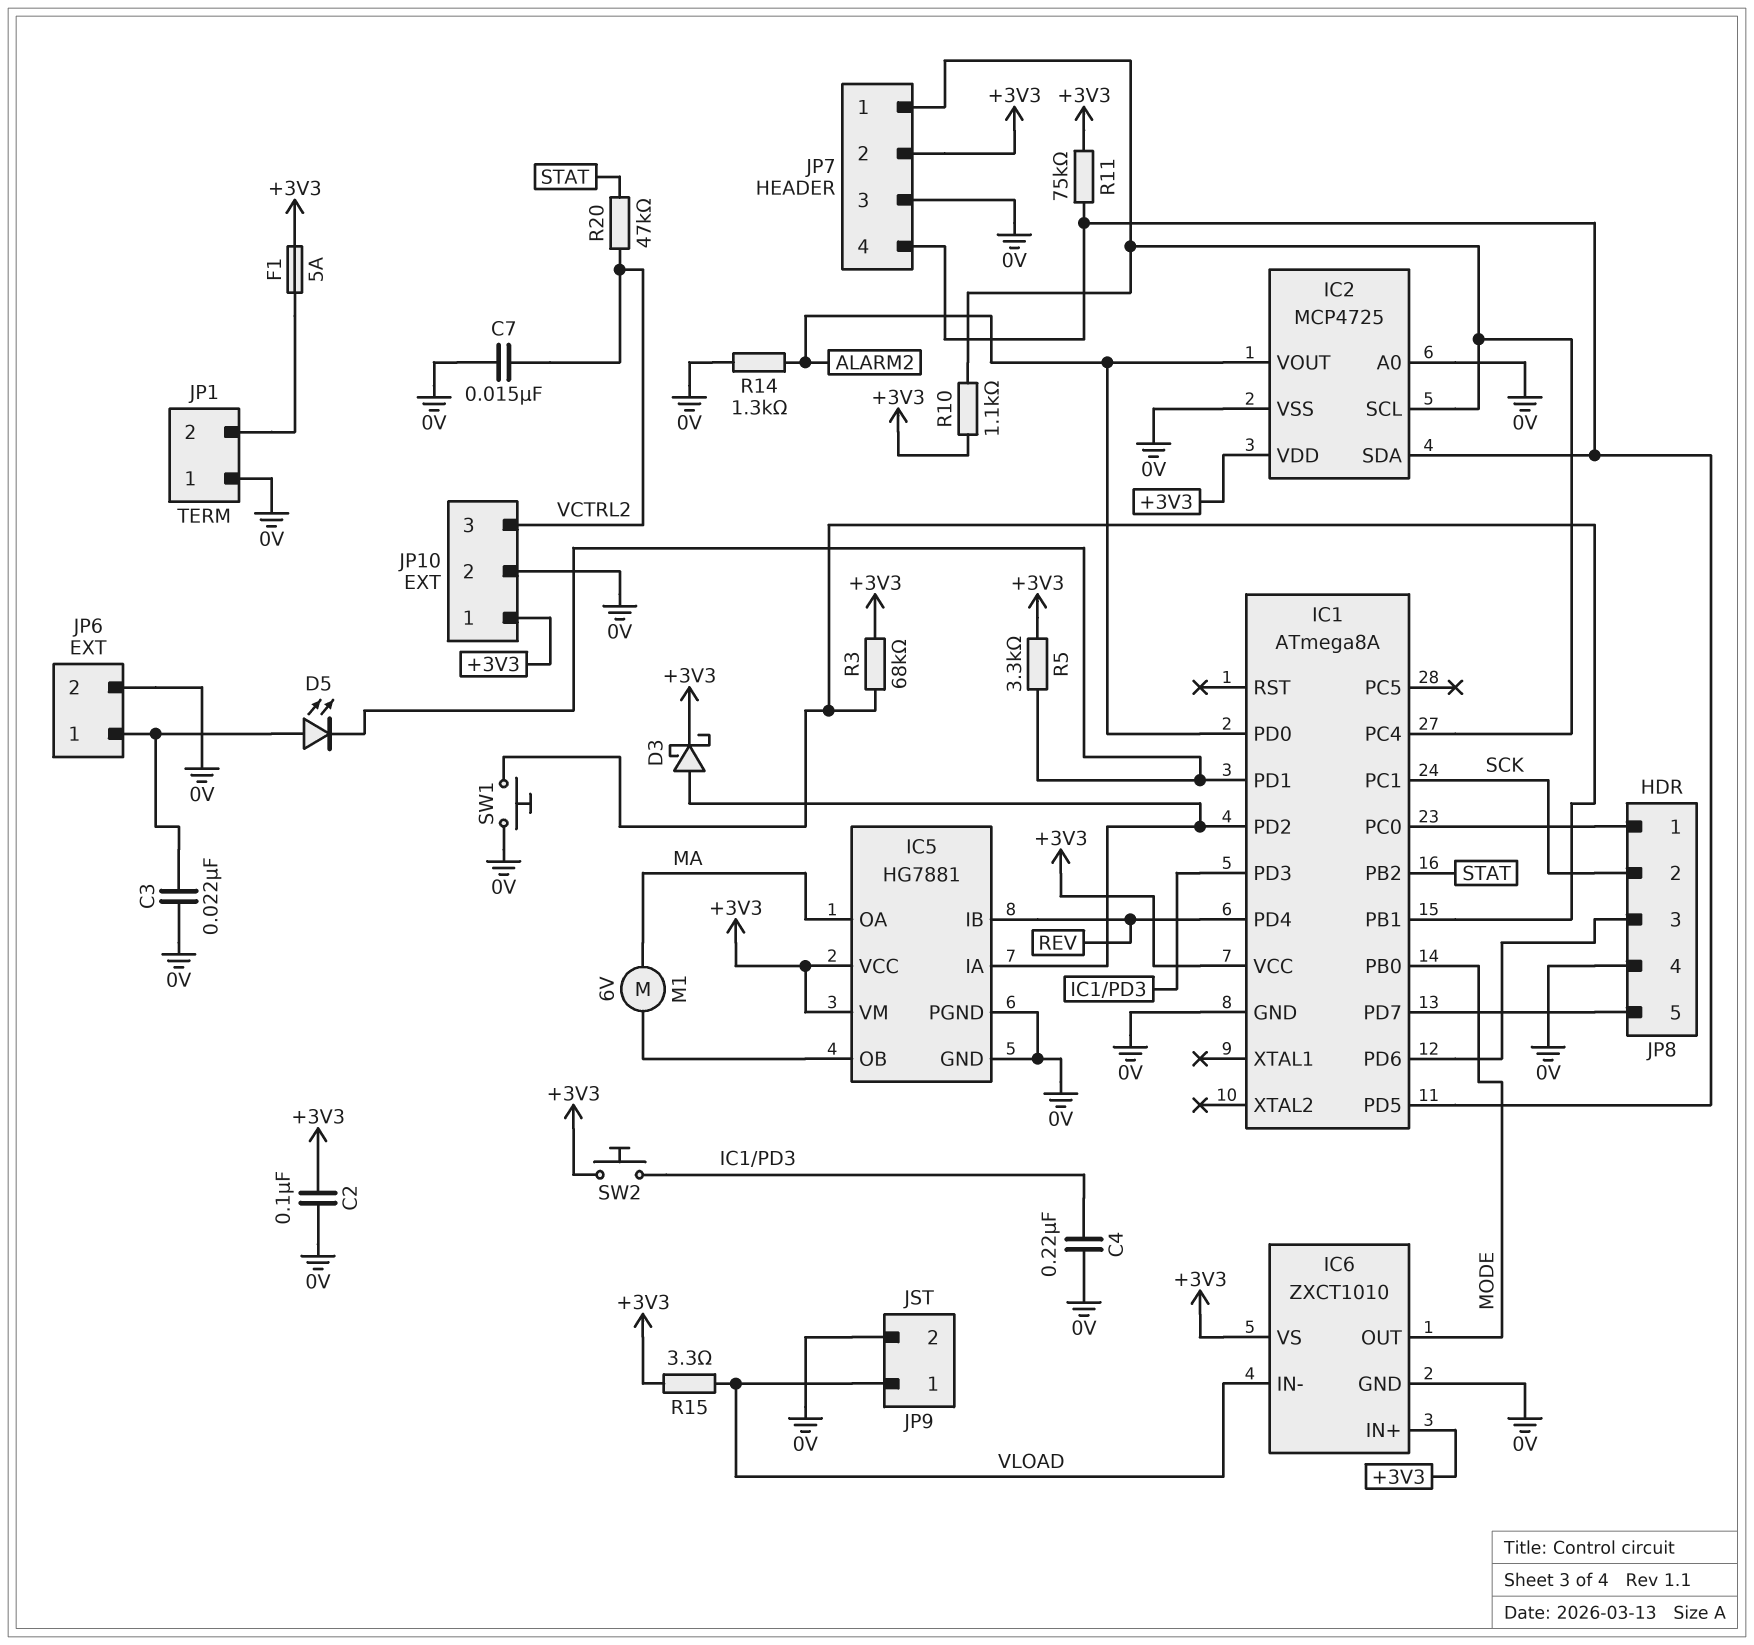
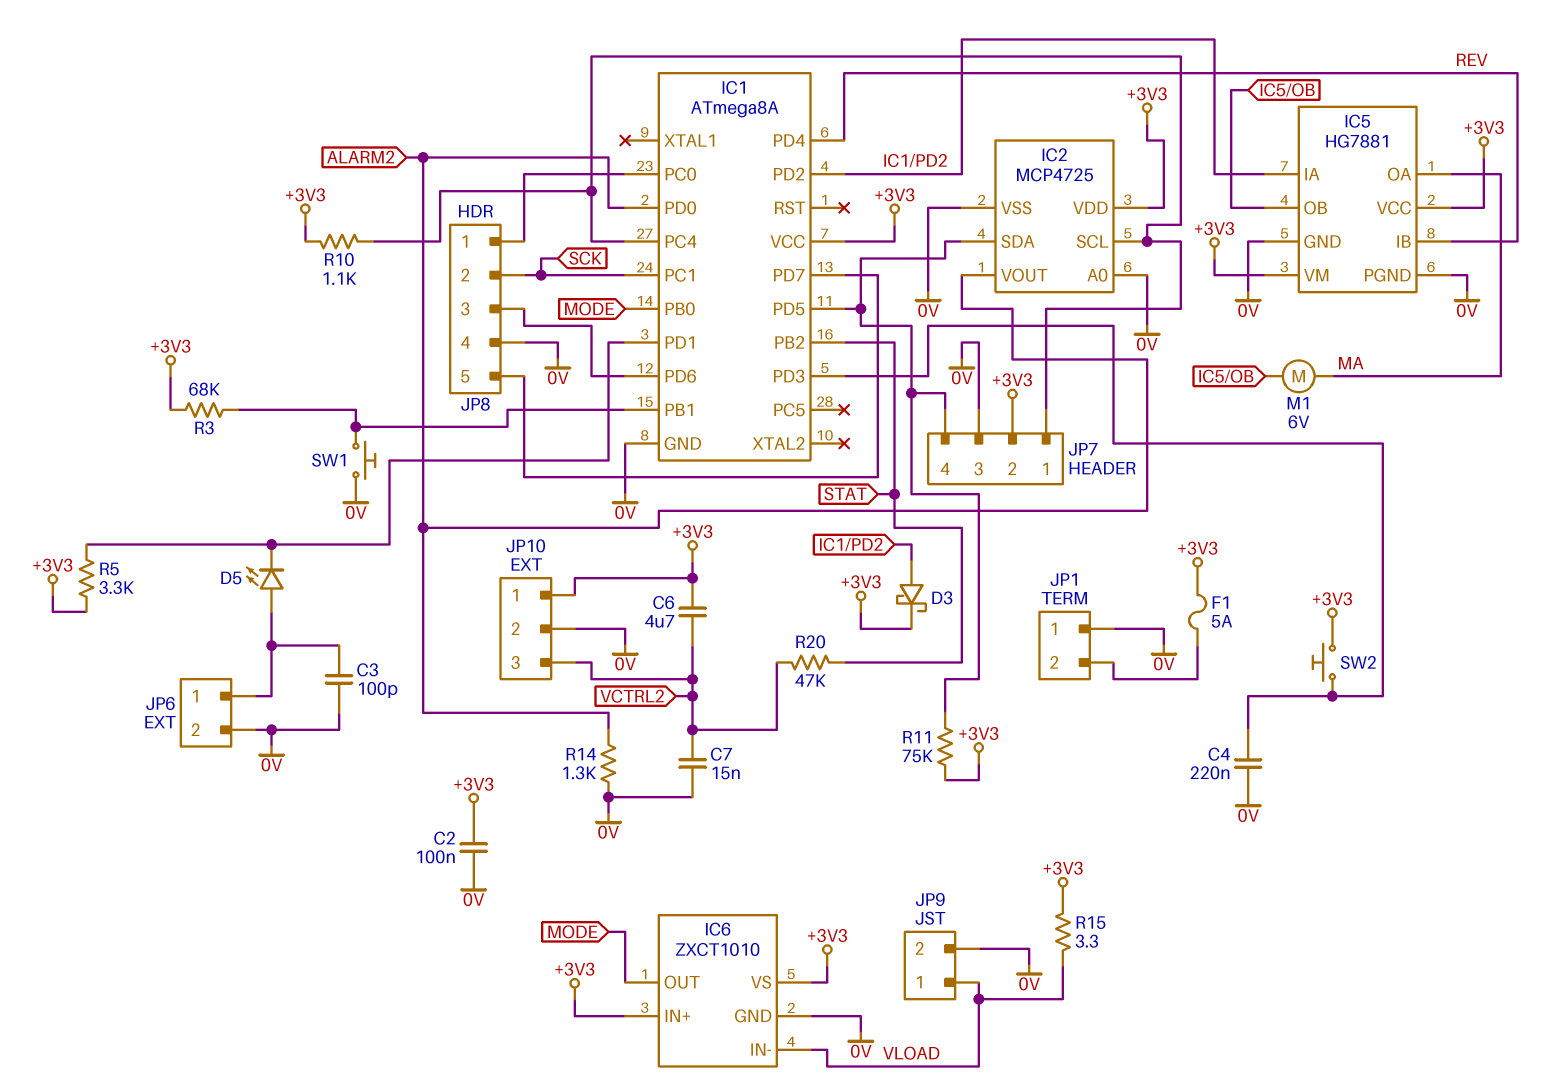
C3: 22nF (0V, JP6/1) -> 100pF (0V, JP6/1)
C6: none -> 4.7uF (+3V3, VCTRL2)

